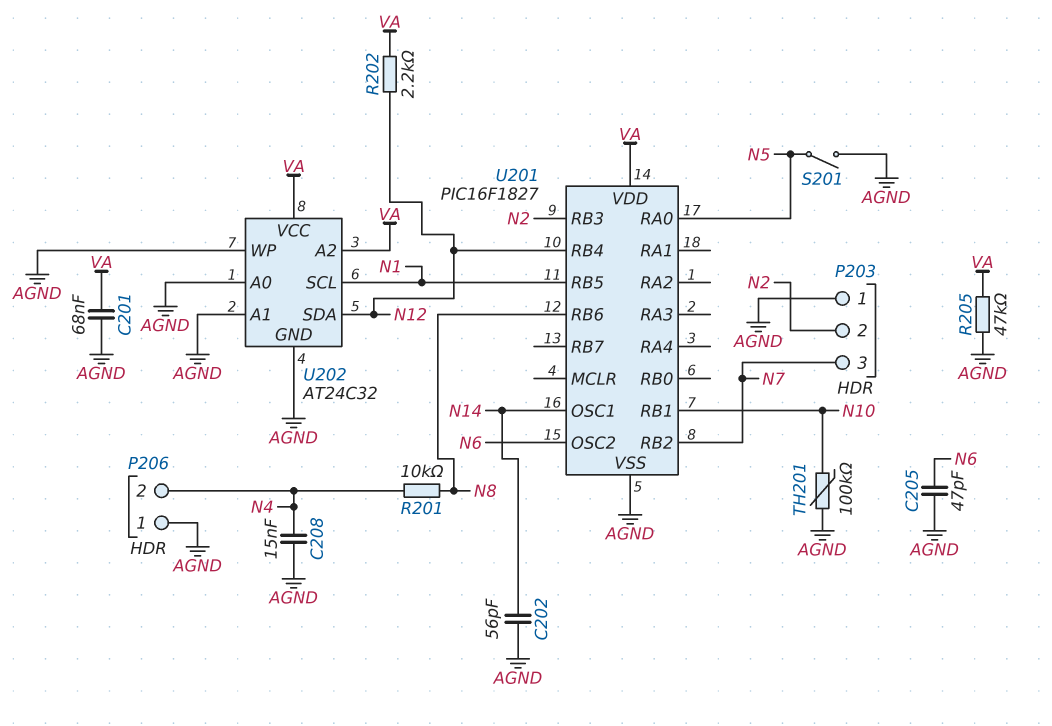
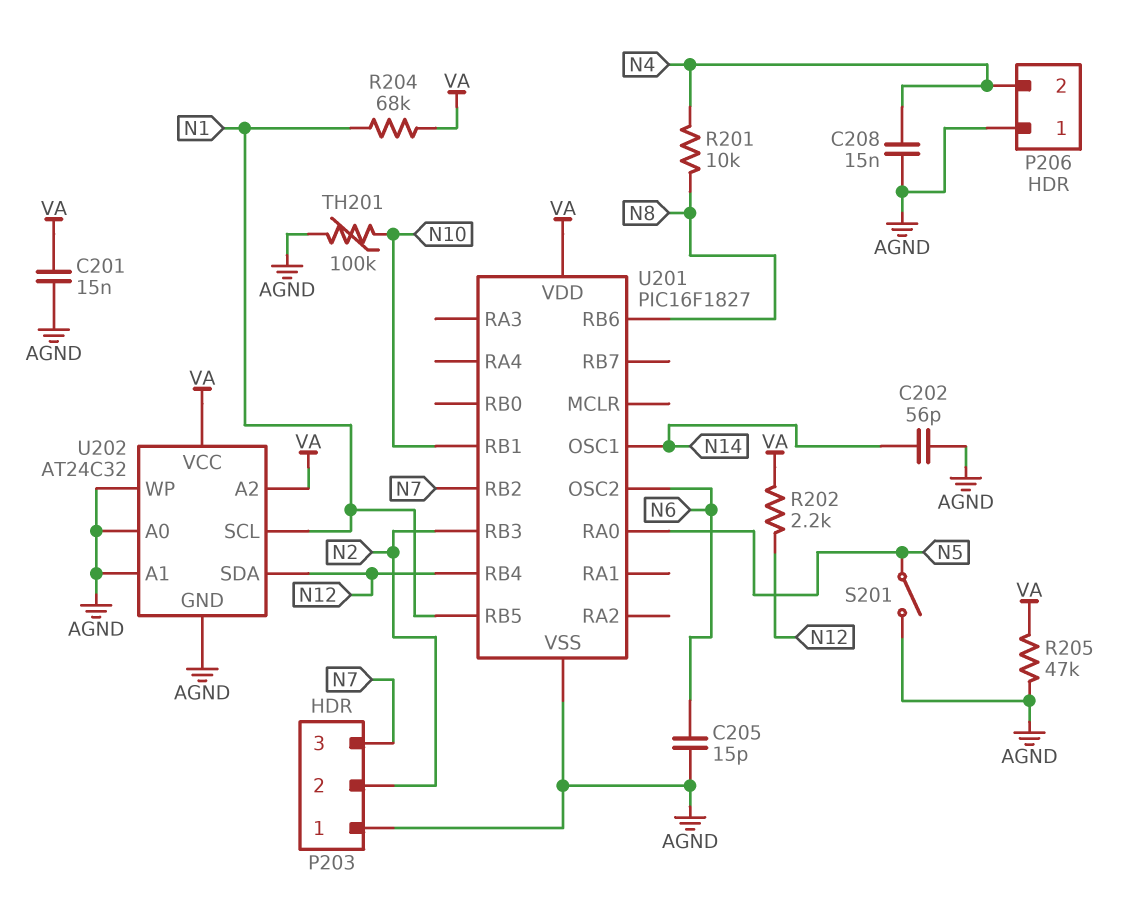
C201: 68nF (AGND, VA) -> 15nF (AGND, VA)
C205: 47pF (AGND, N6) -> 15pF (AGND, N6)
R204: none -> 68k (N1, VA)

